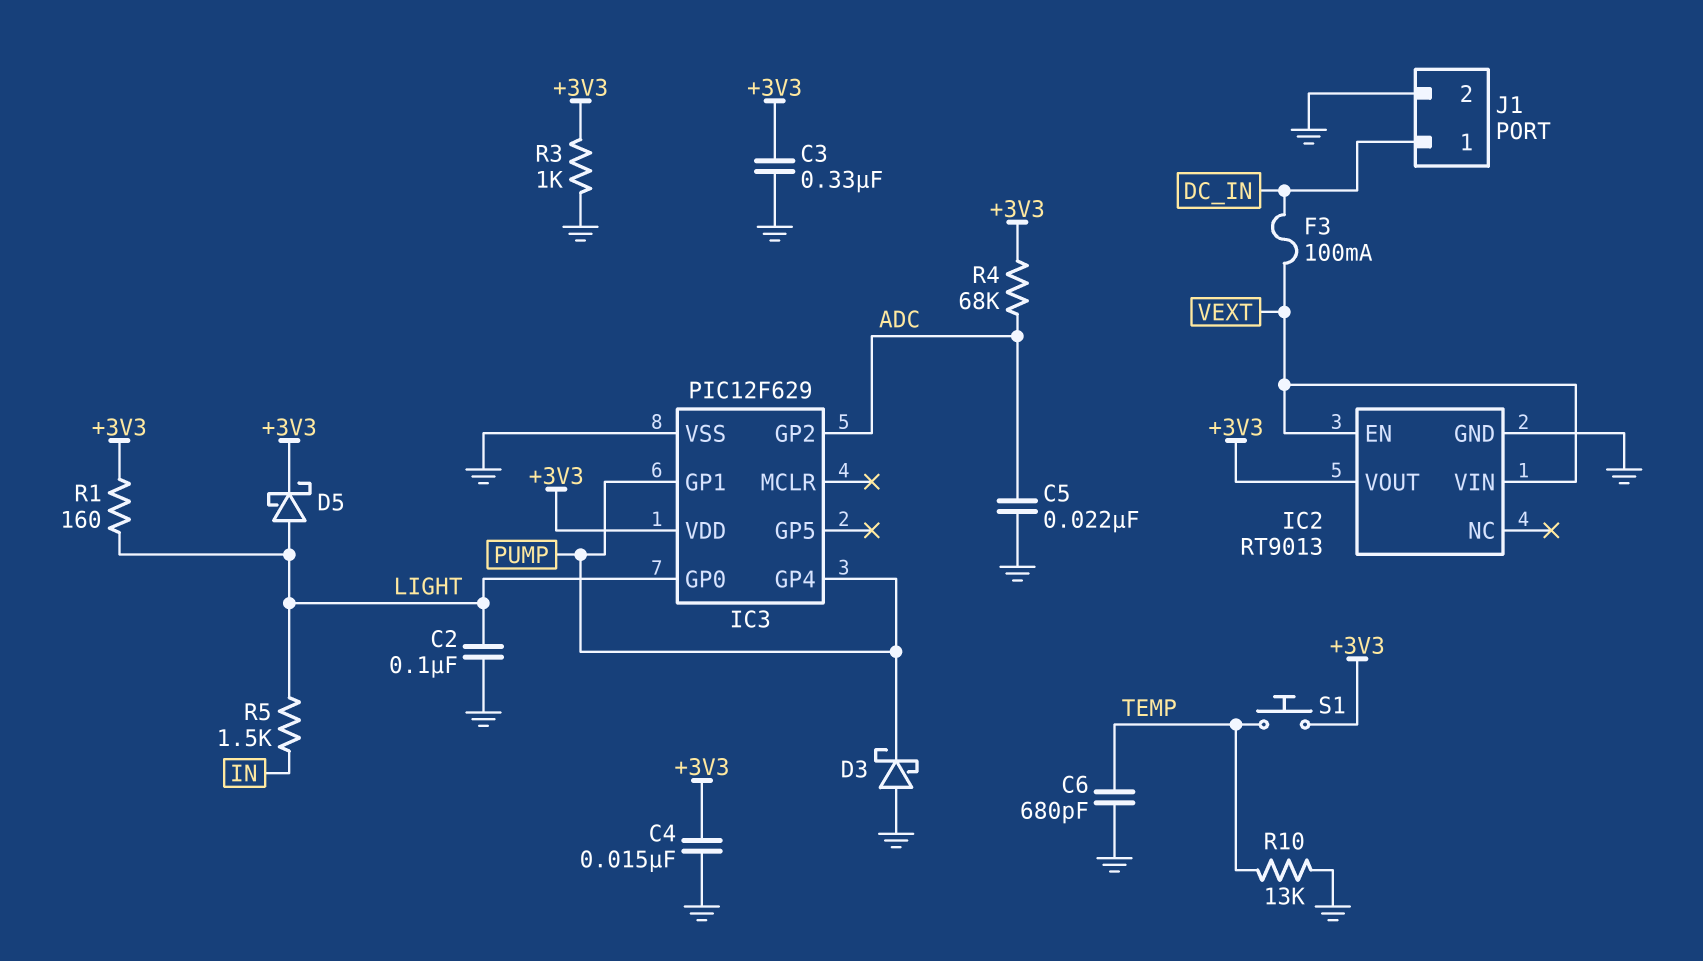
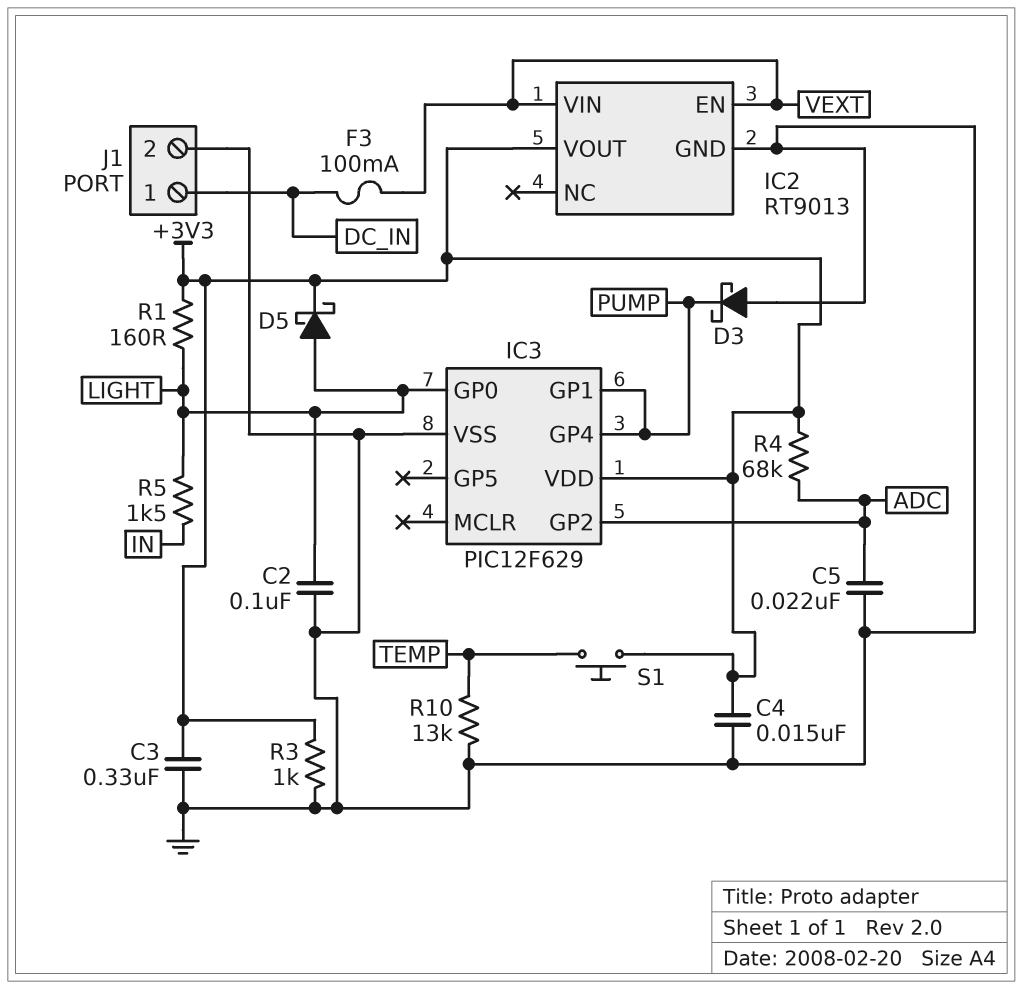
C6: 680pF (GND, TEMP) -> none

